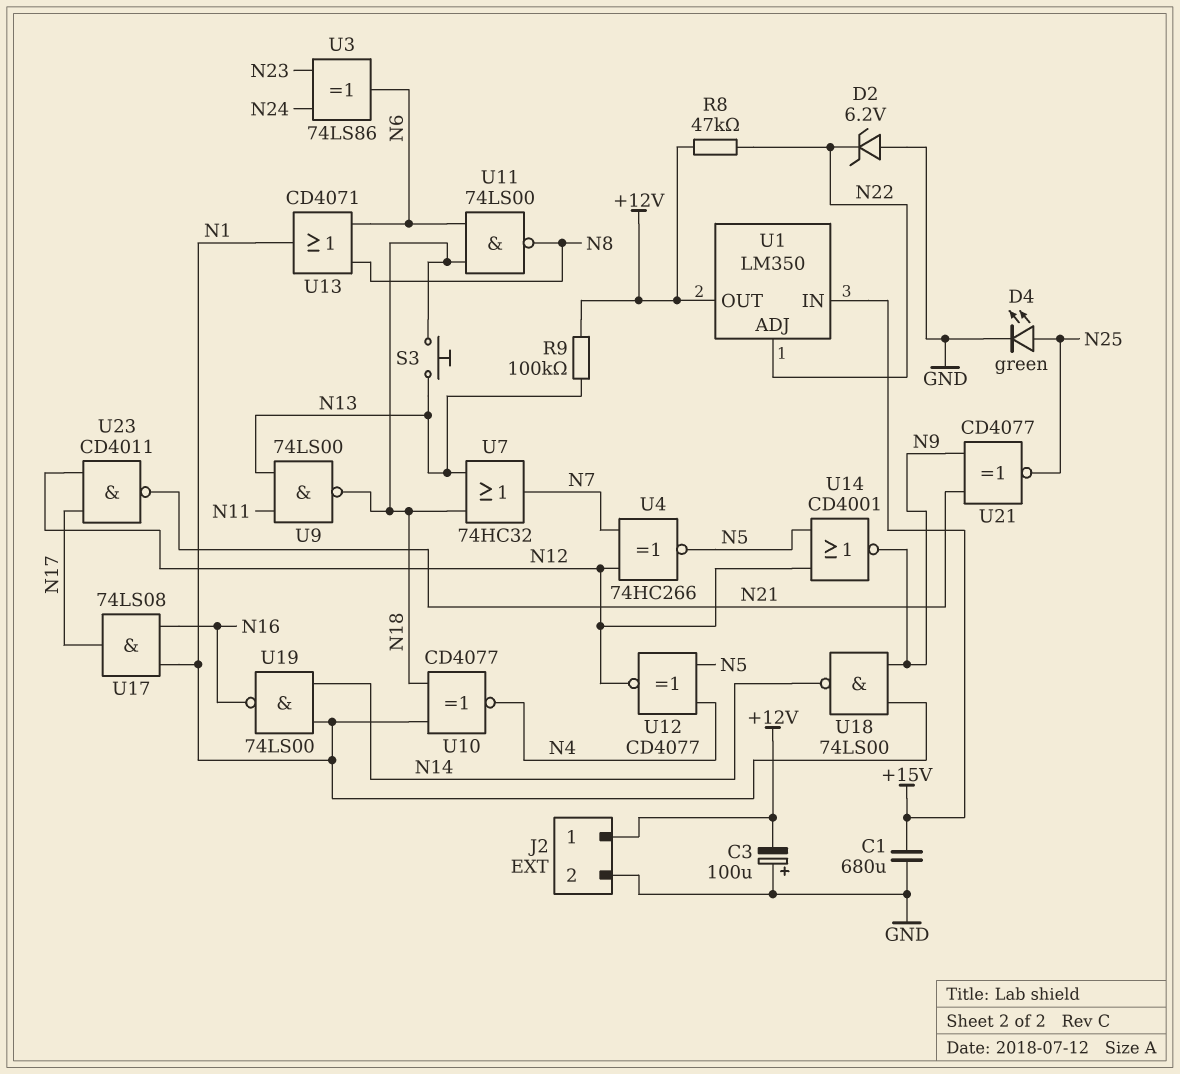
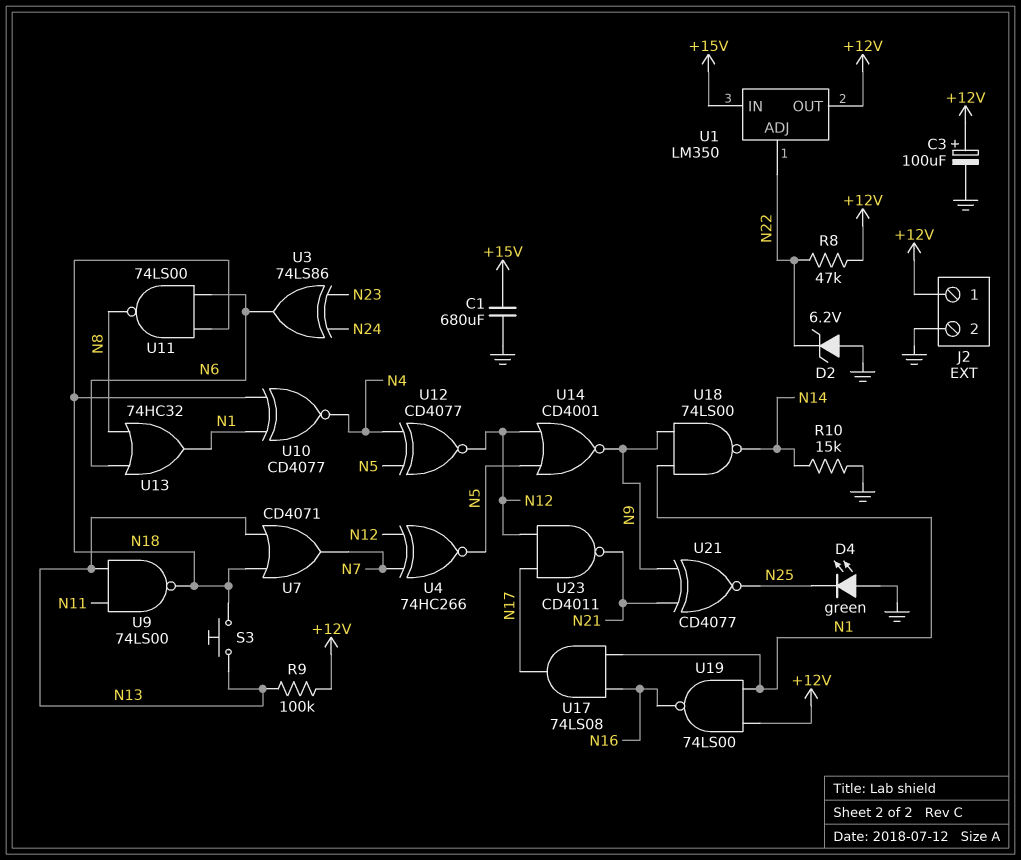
C3: 100uF (plus GND, minus +12V) -> 100uF (plus +12V, minus GND)
D4: LED green (A N25, K GND) -> LED green (A GND, K N25)
R10: none -> 15k (GND, N14)
U7: OR 74HC32 (in N13, in N18, out N7) -> OR CD4071 (in N13, in N18, out N7)
U13: OR CD4071 (in N6, in N8, out N1) -> OR 74HC32 (in N6, in N8, out N1)
U19: NAND 74LS00 (in N1, in N14, out N16) -> NAND 74LS00 (in +12V, in N1, out N16)

